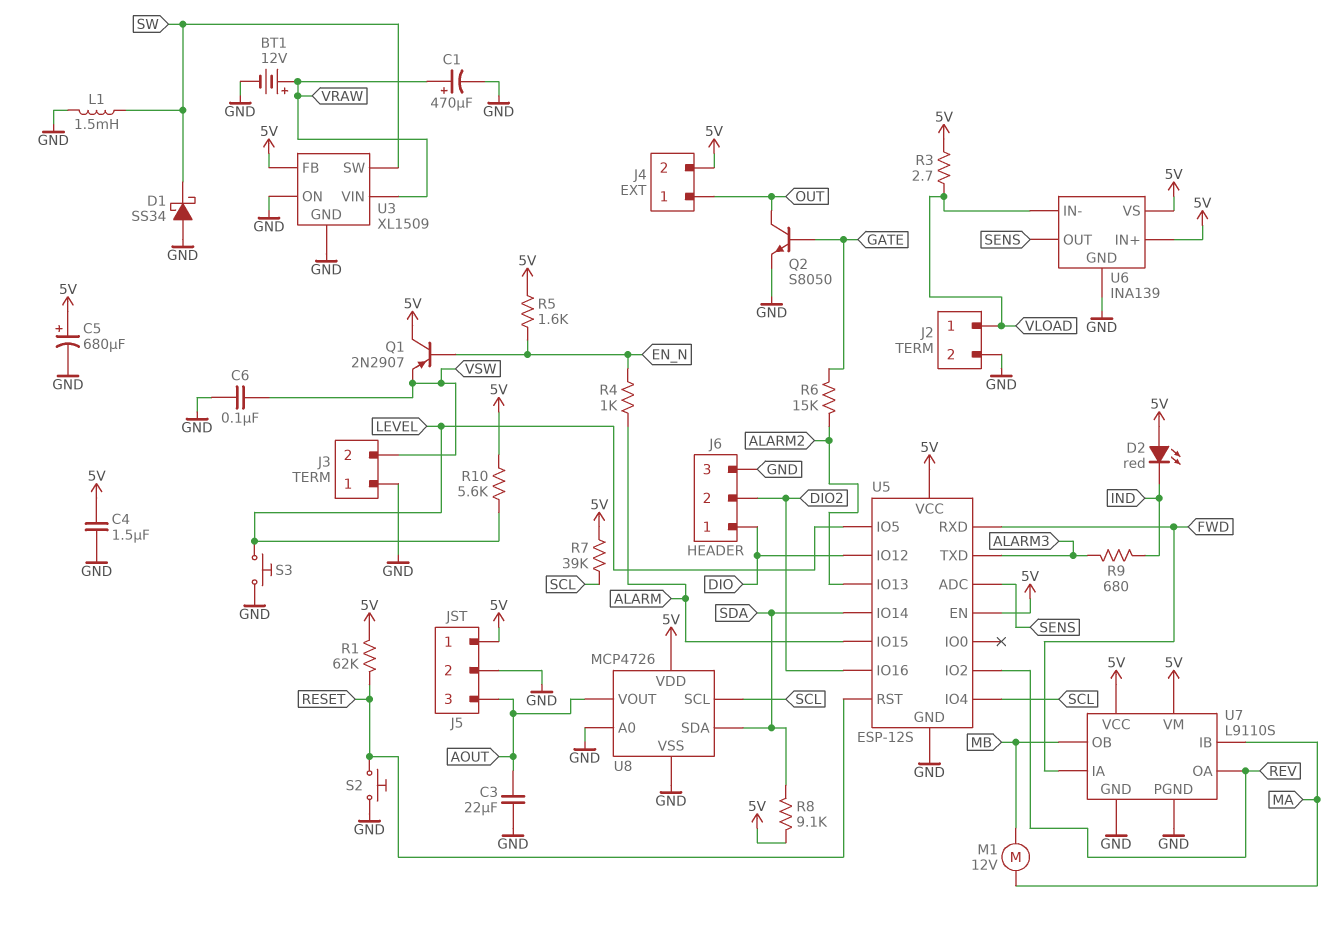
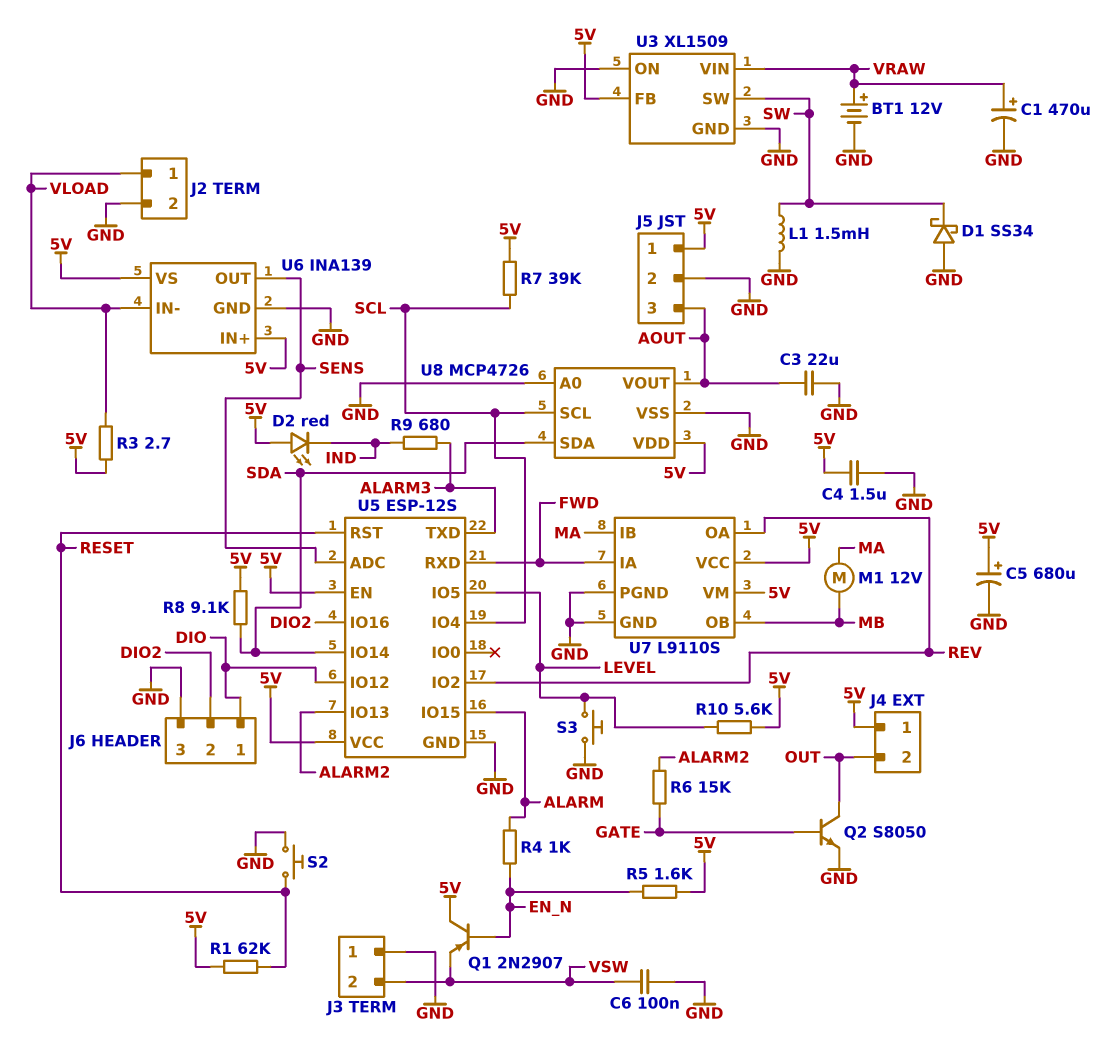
J4 pin 1: OUT -> 5V
J4 pin 2: 5V -> OUT

